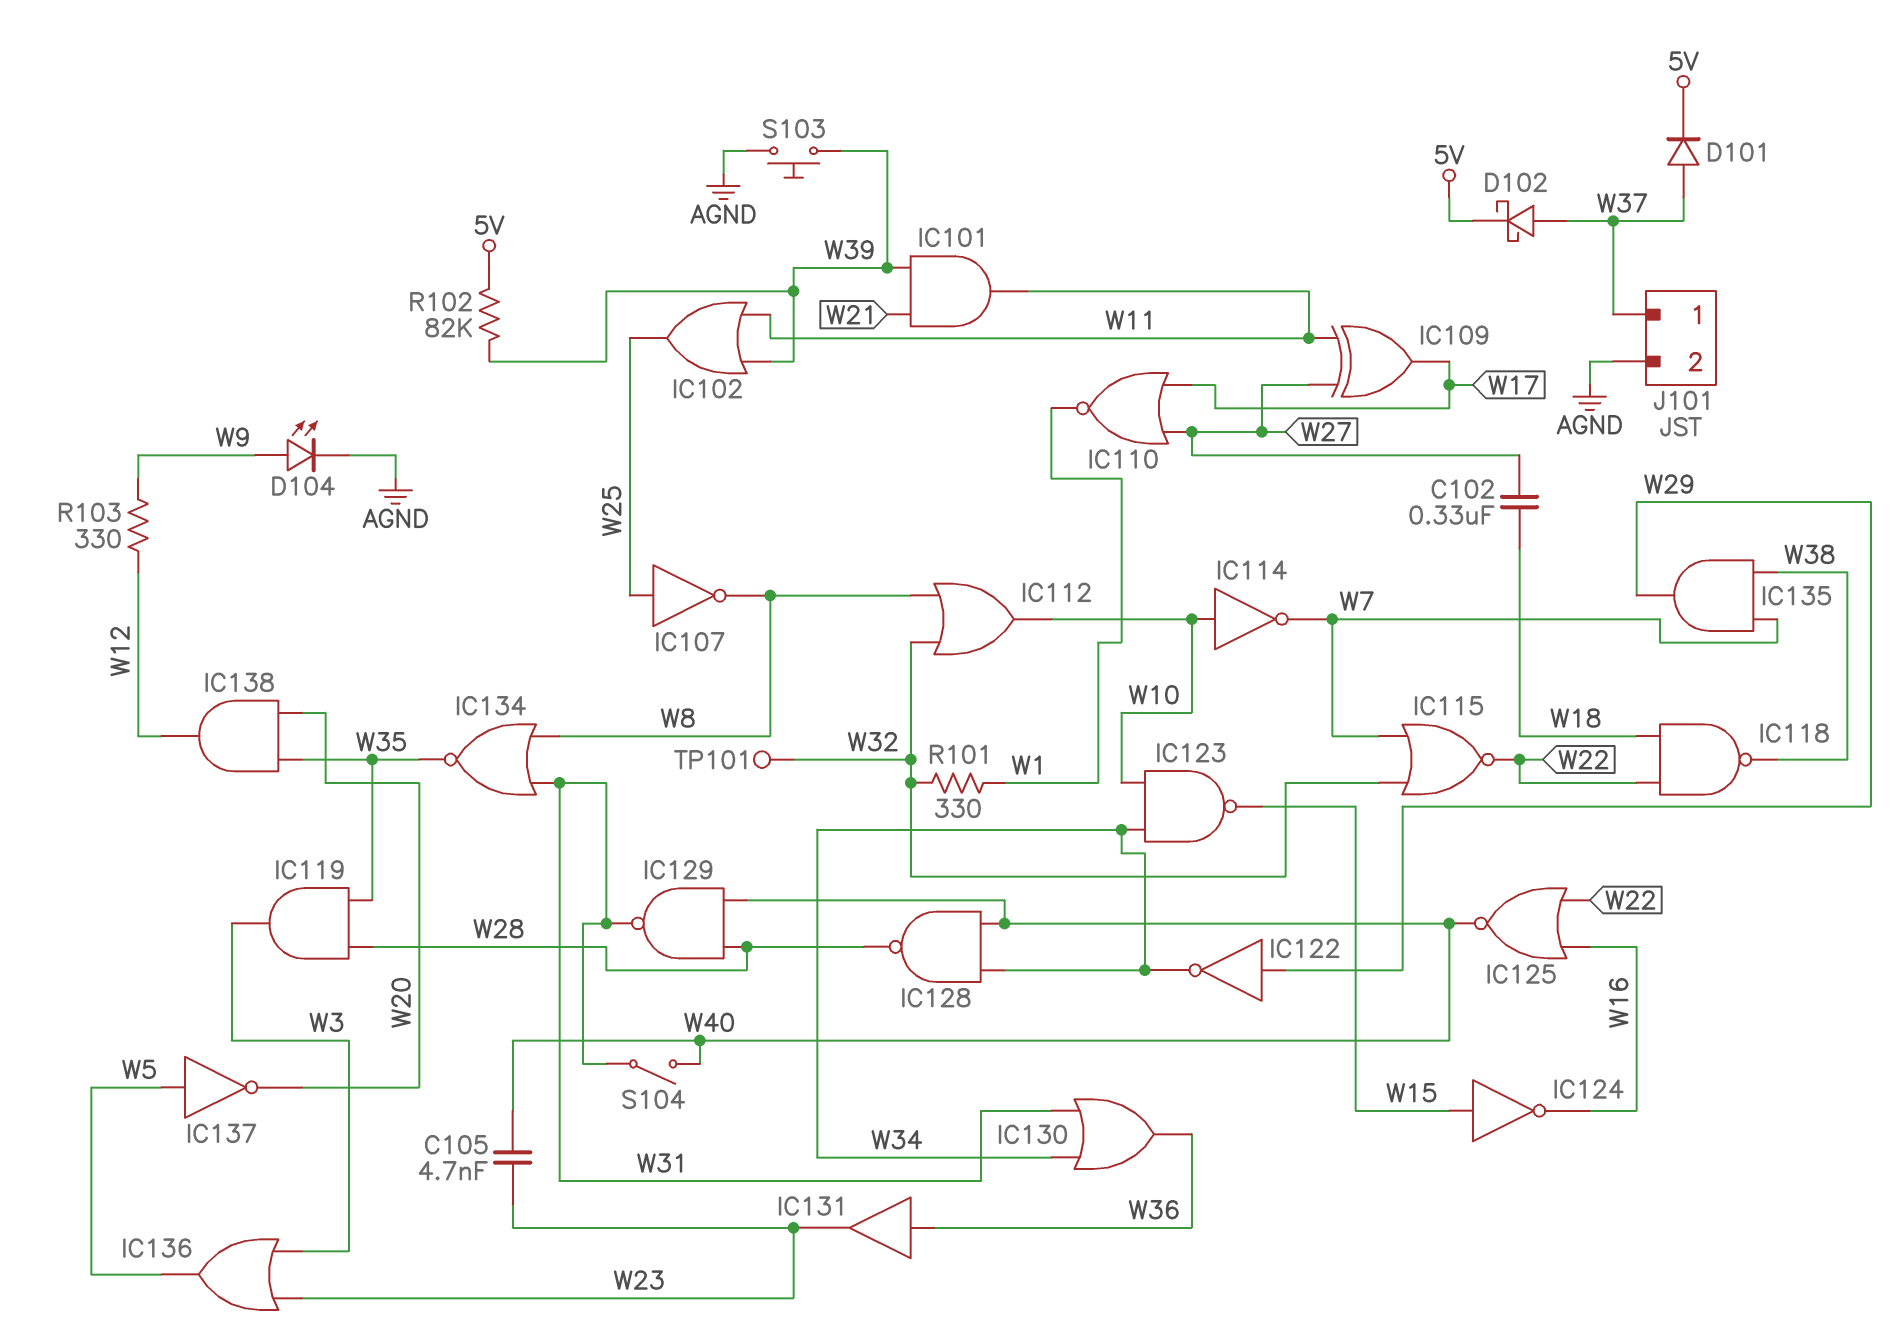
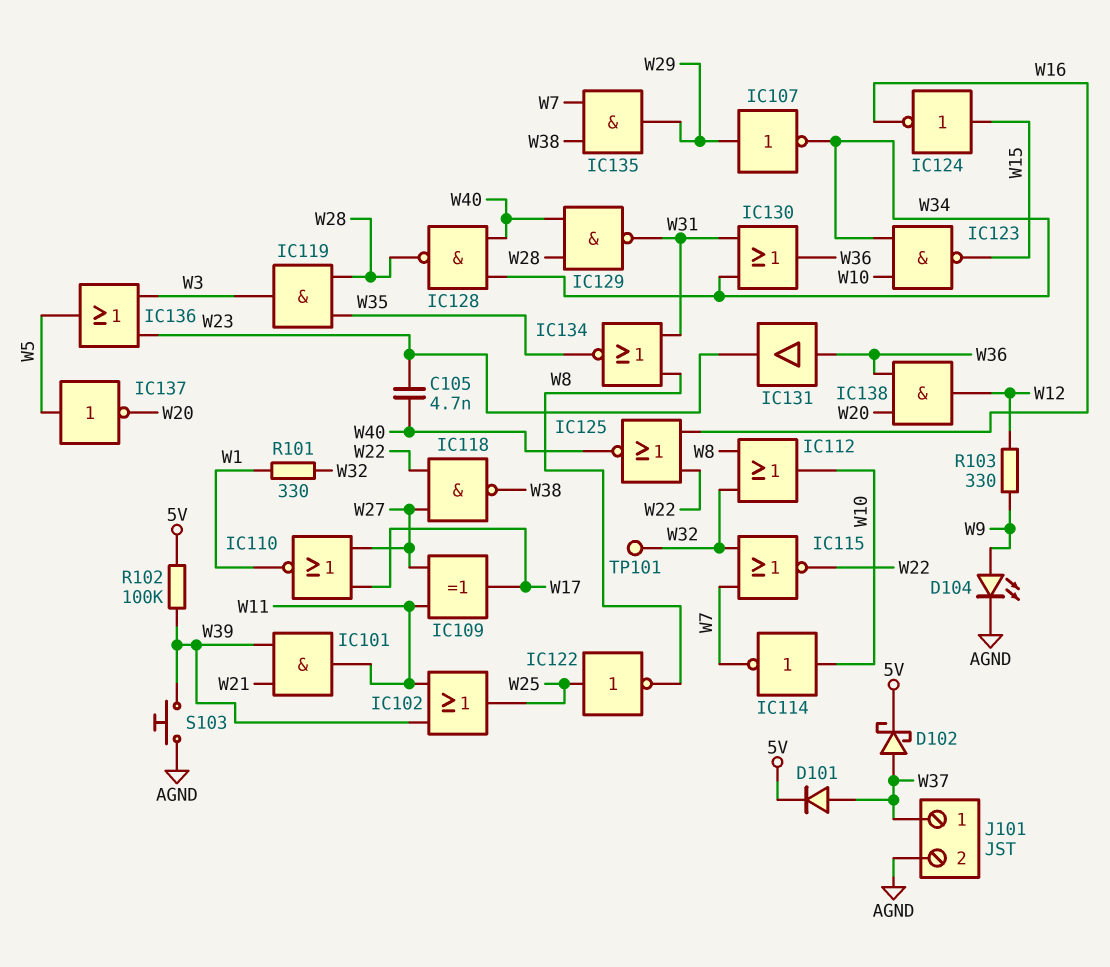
C102: 330nF (W18, W27) -> none
IC107: NOT (in W25, out W8) -> NOT (in W29, out W34)
IC118: NAND (in W18, in W22, out W38) -> NAND (in W22, in W27, out W38)
IC122: NOT (in W29, out W34) -> NOT (in W25, out W8)
IC138: AND (in W20, in W35, out W12) -> AND (in W20, in W36, out W12)
R102: 82k (5V, W39) -> 100k (5V, W39)
S104: switch (W31, W40) -> none

